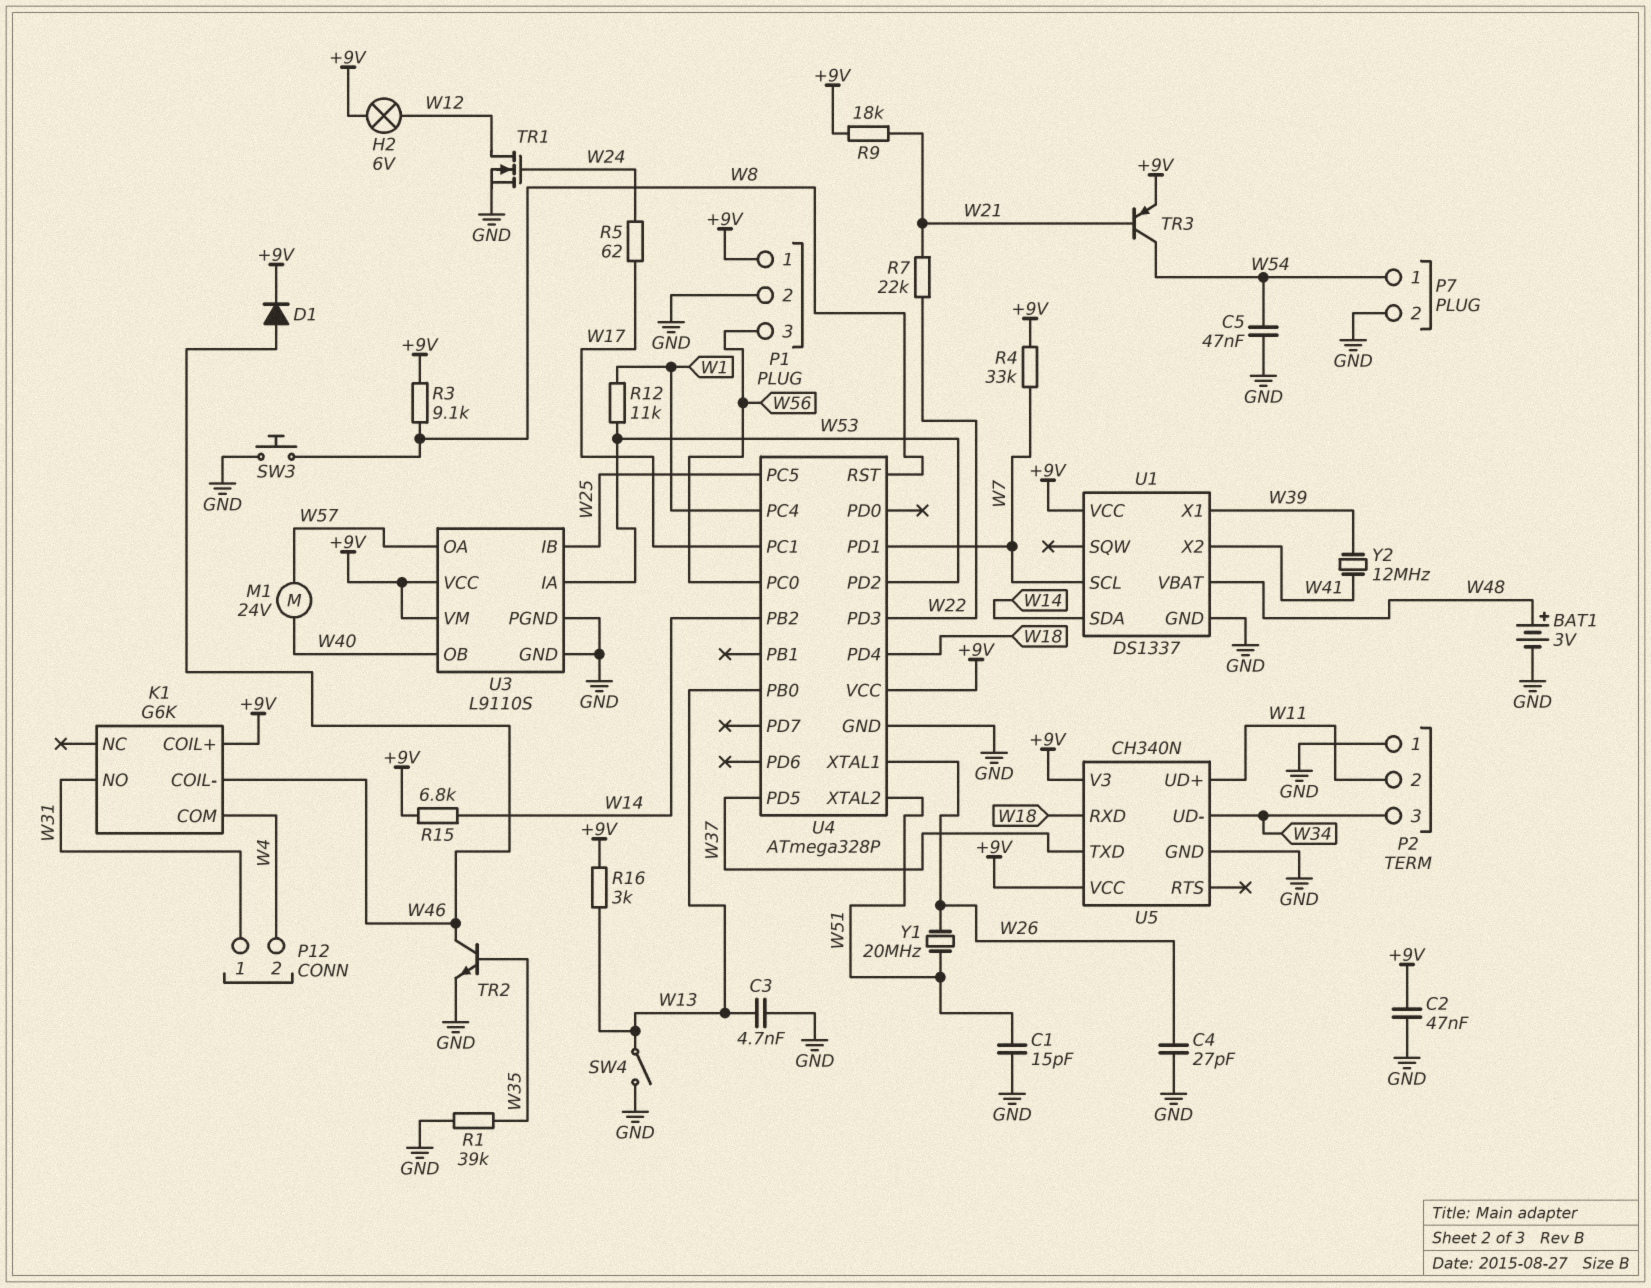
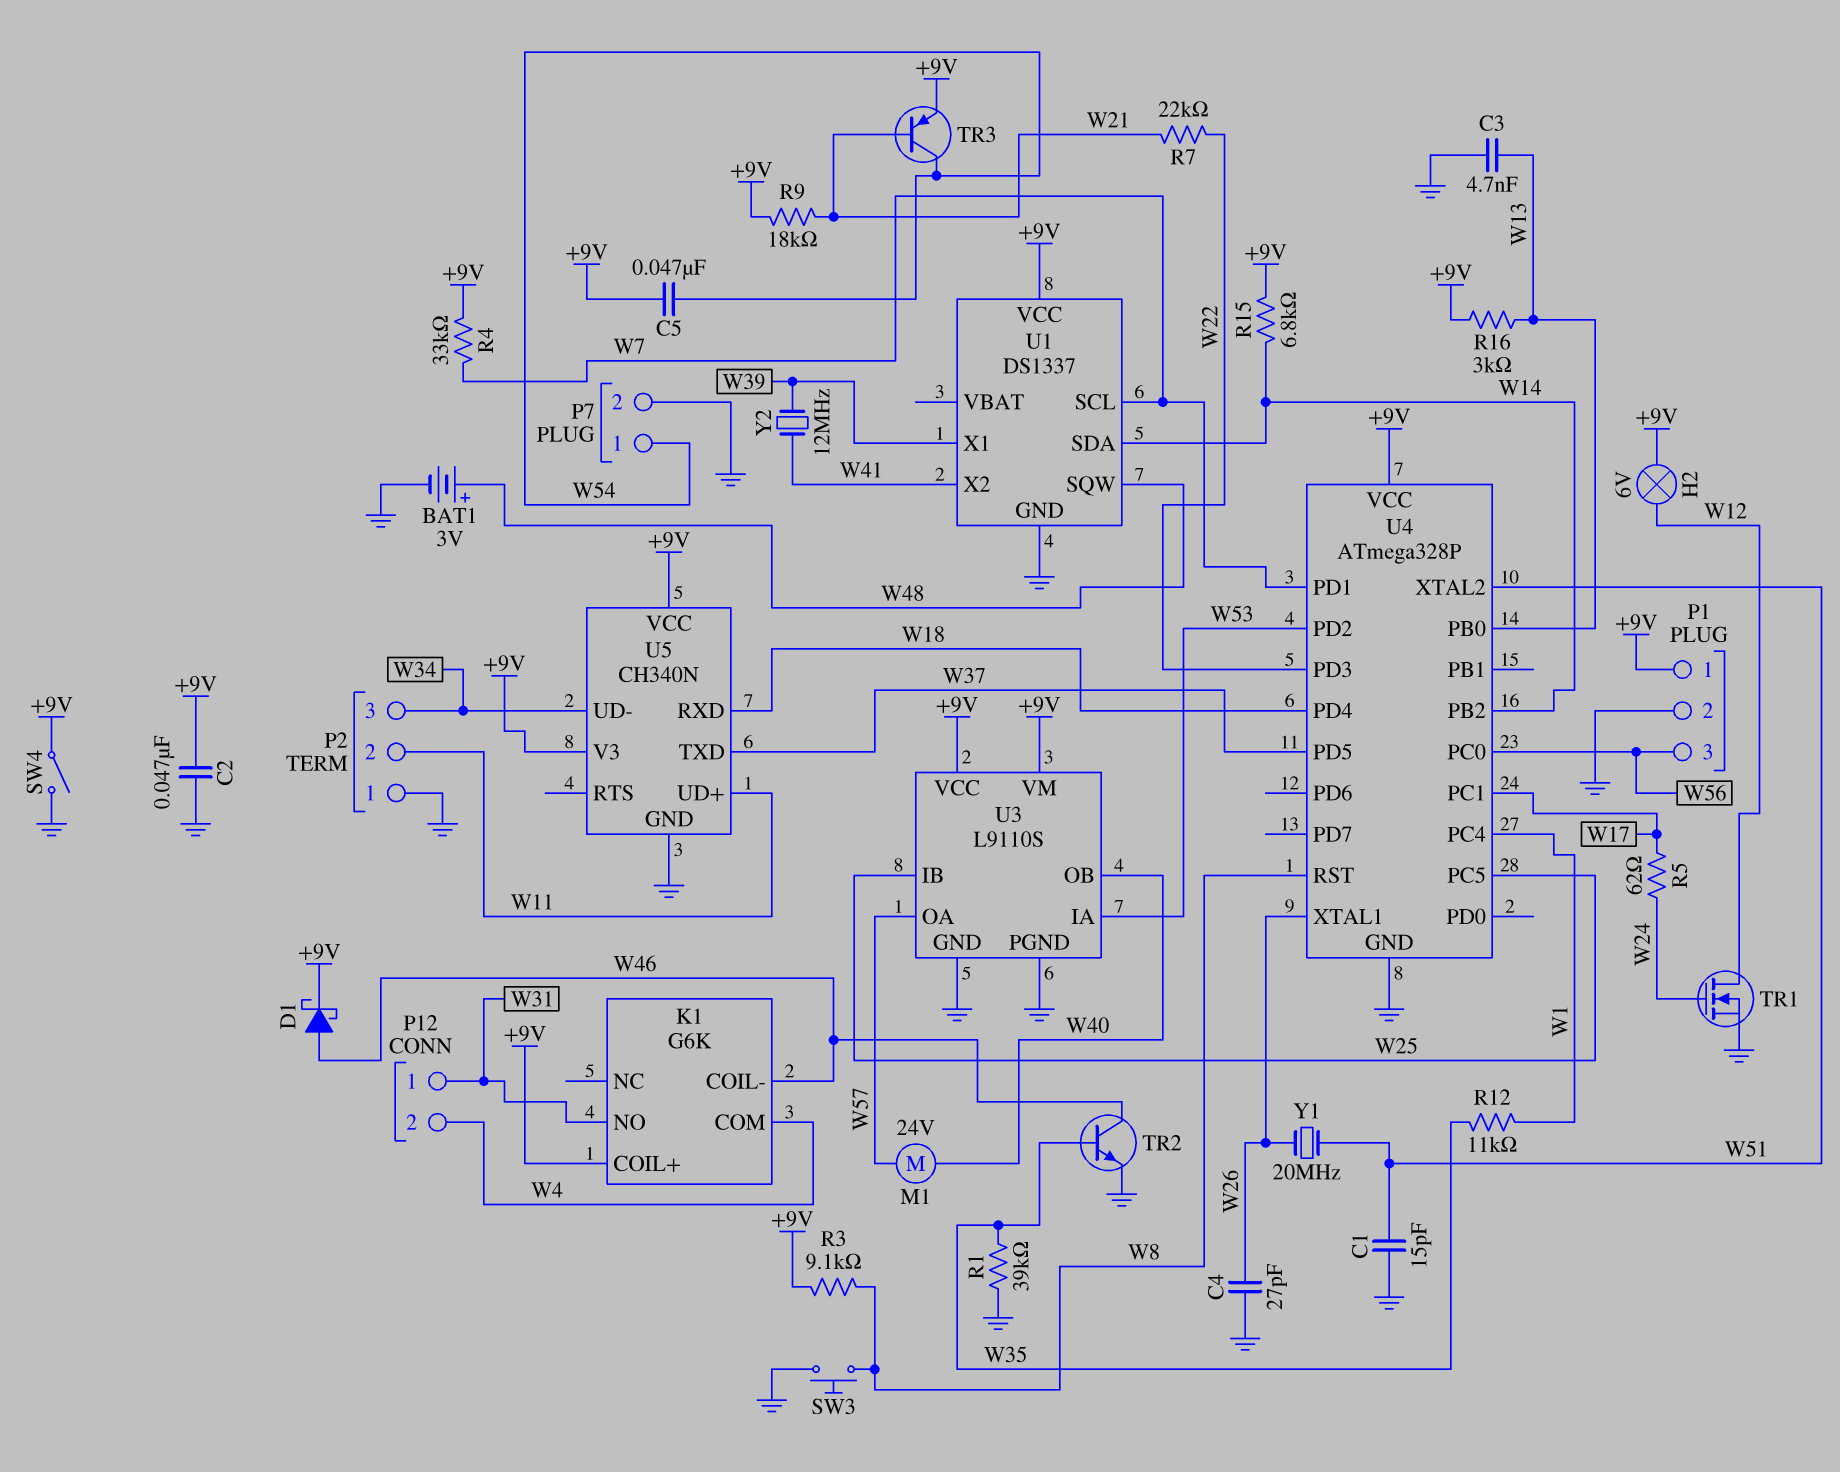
C5: 47nF (GND, W54) -> 47nF (+9V, W54)
D1: diode (A W46, K +9V) -> schottky (A W46, K +9V)
R12: 11k (W1, W53) -> 11k (W1, W35)
SW4: switch (GND, W13) -> switch (+9V, GND)
U1 pin SQW: none -> W48
U1 pin VBAT: W48 -> none

